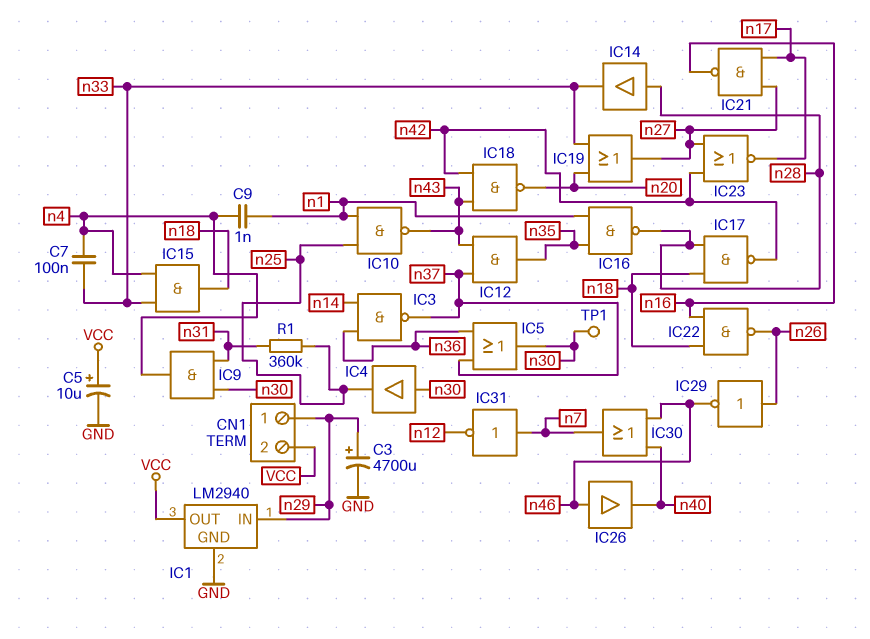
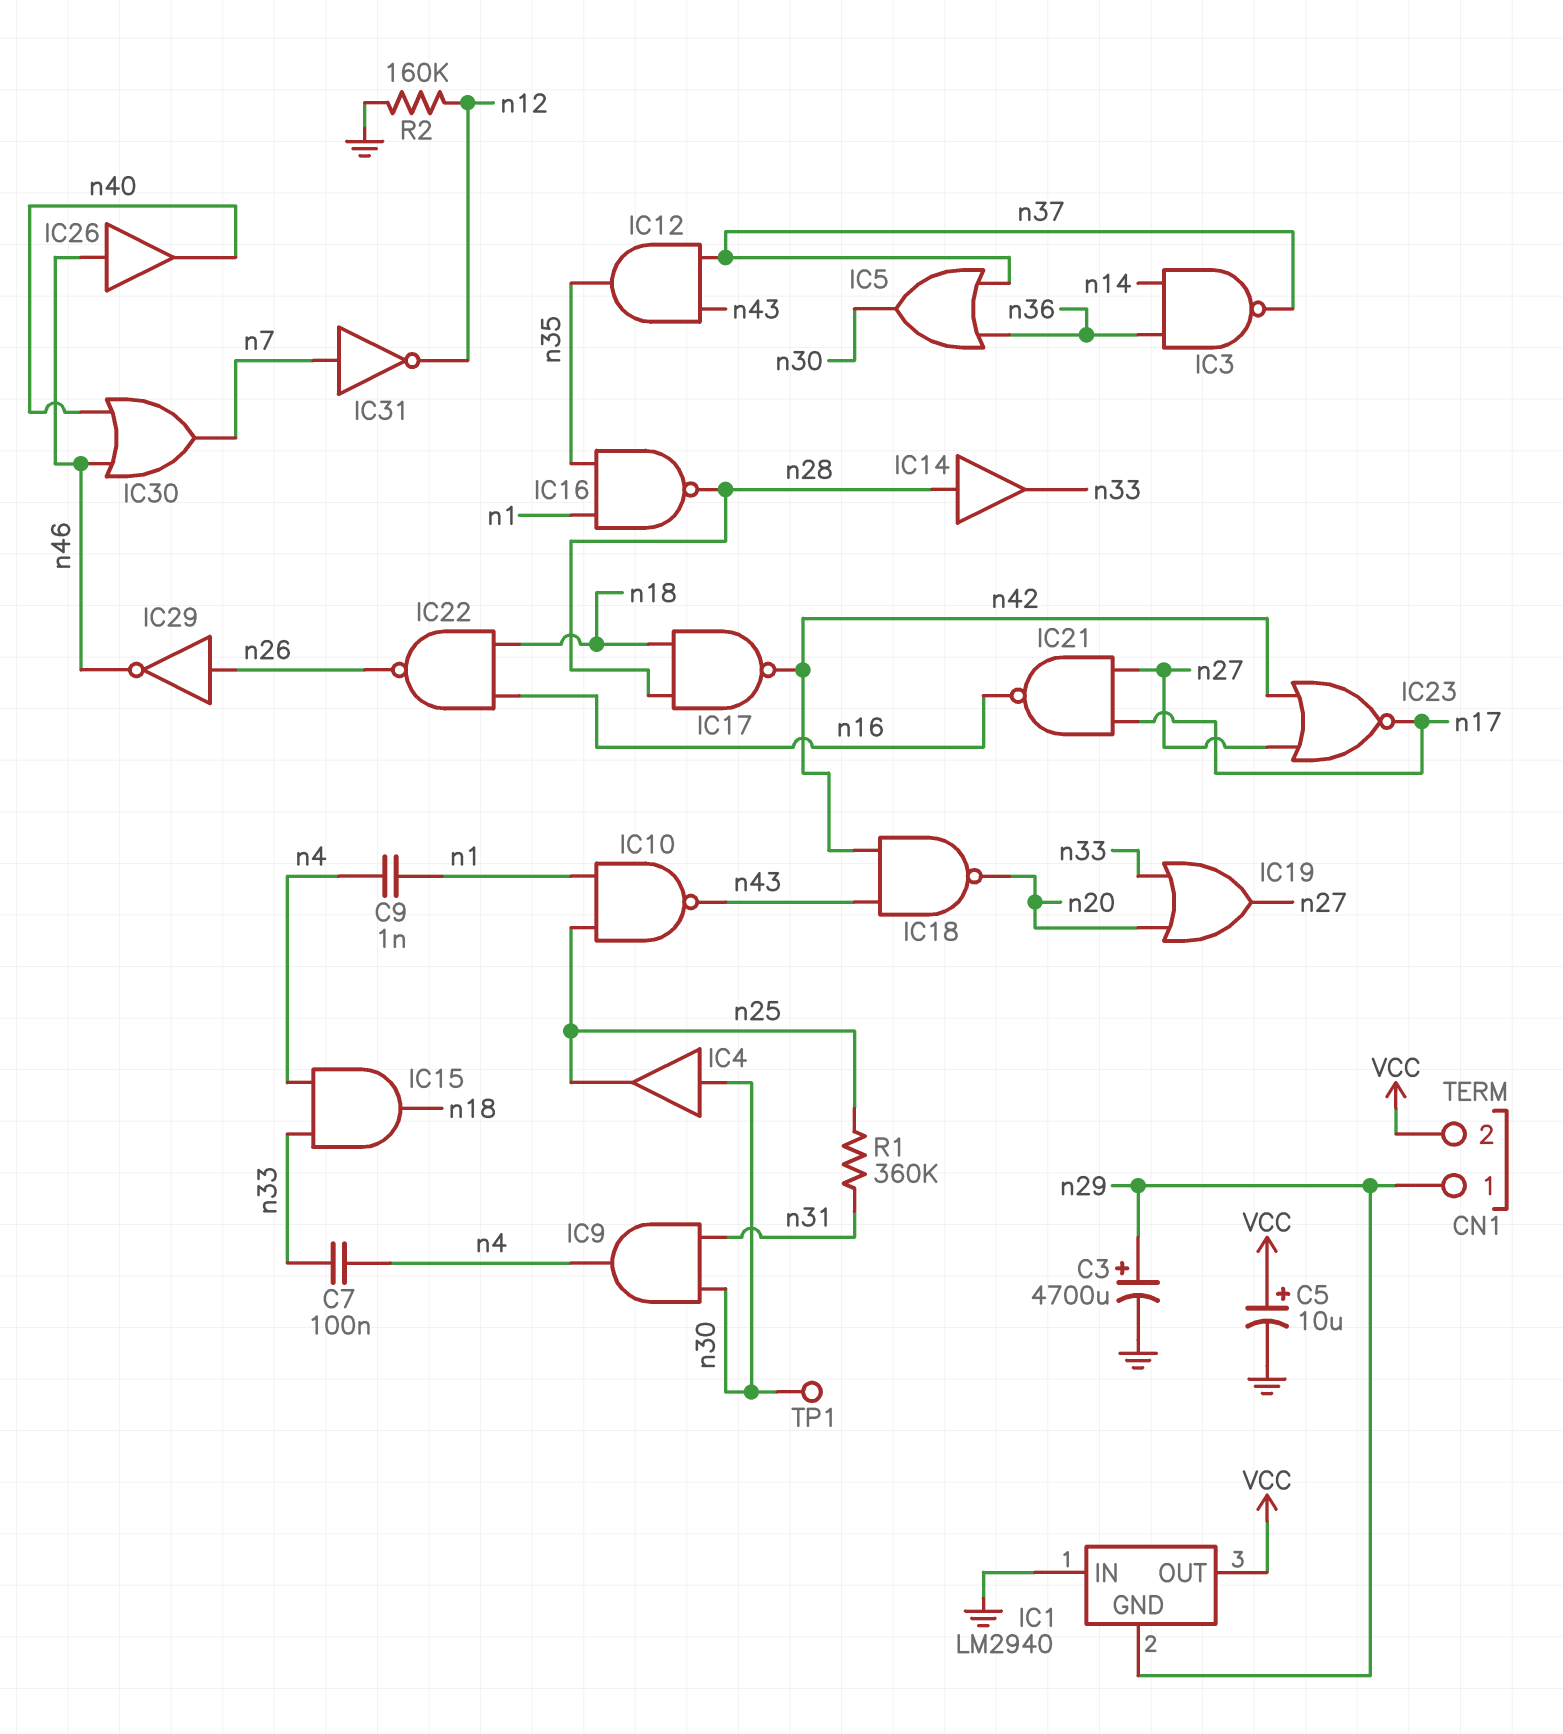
IC1 pin GND: GND -> n29
IC1 pin IN: n29 -> GND
R2: none -> 160k (GND, n12)

